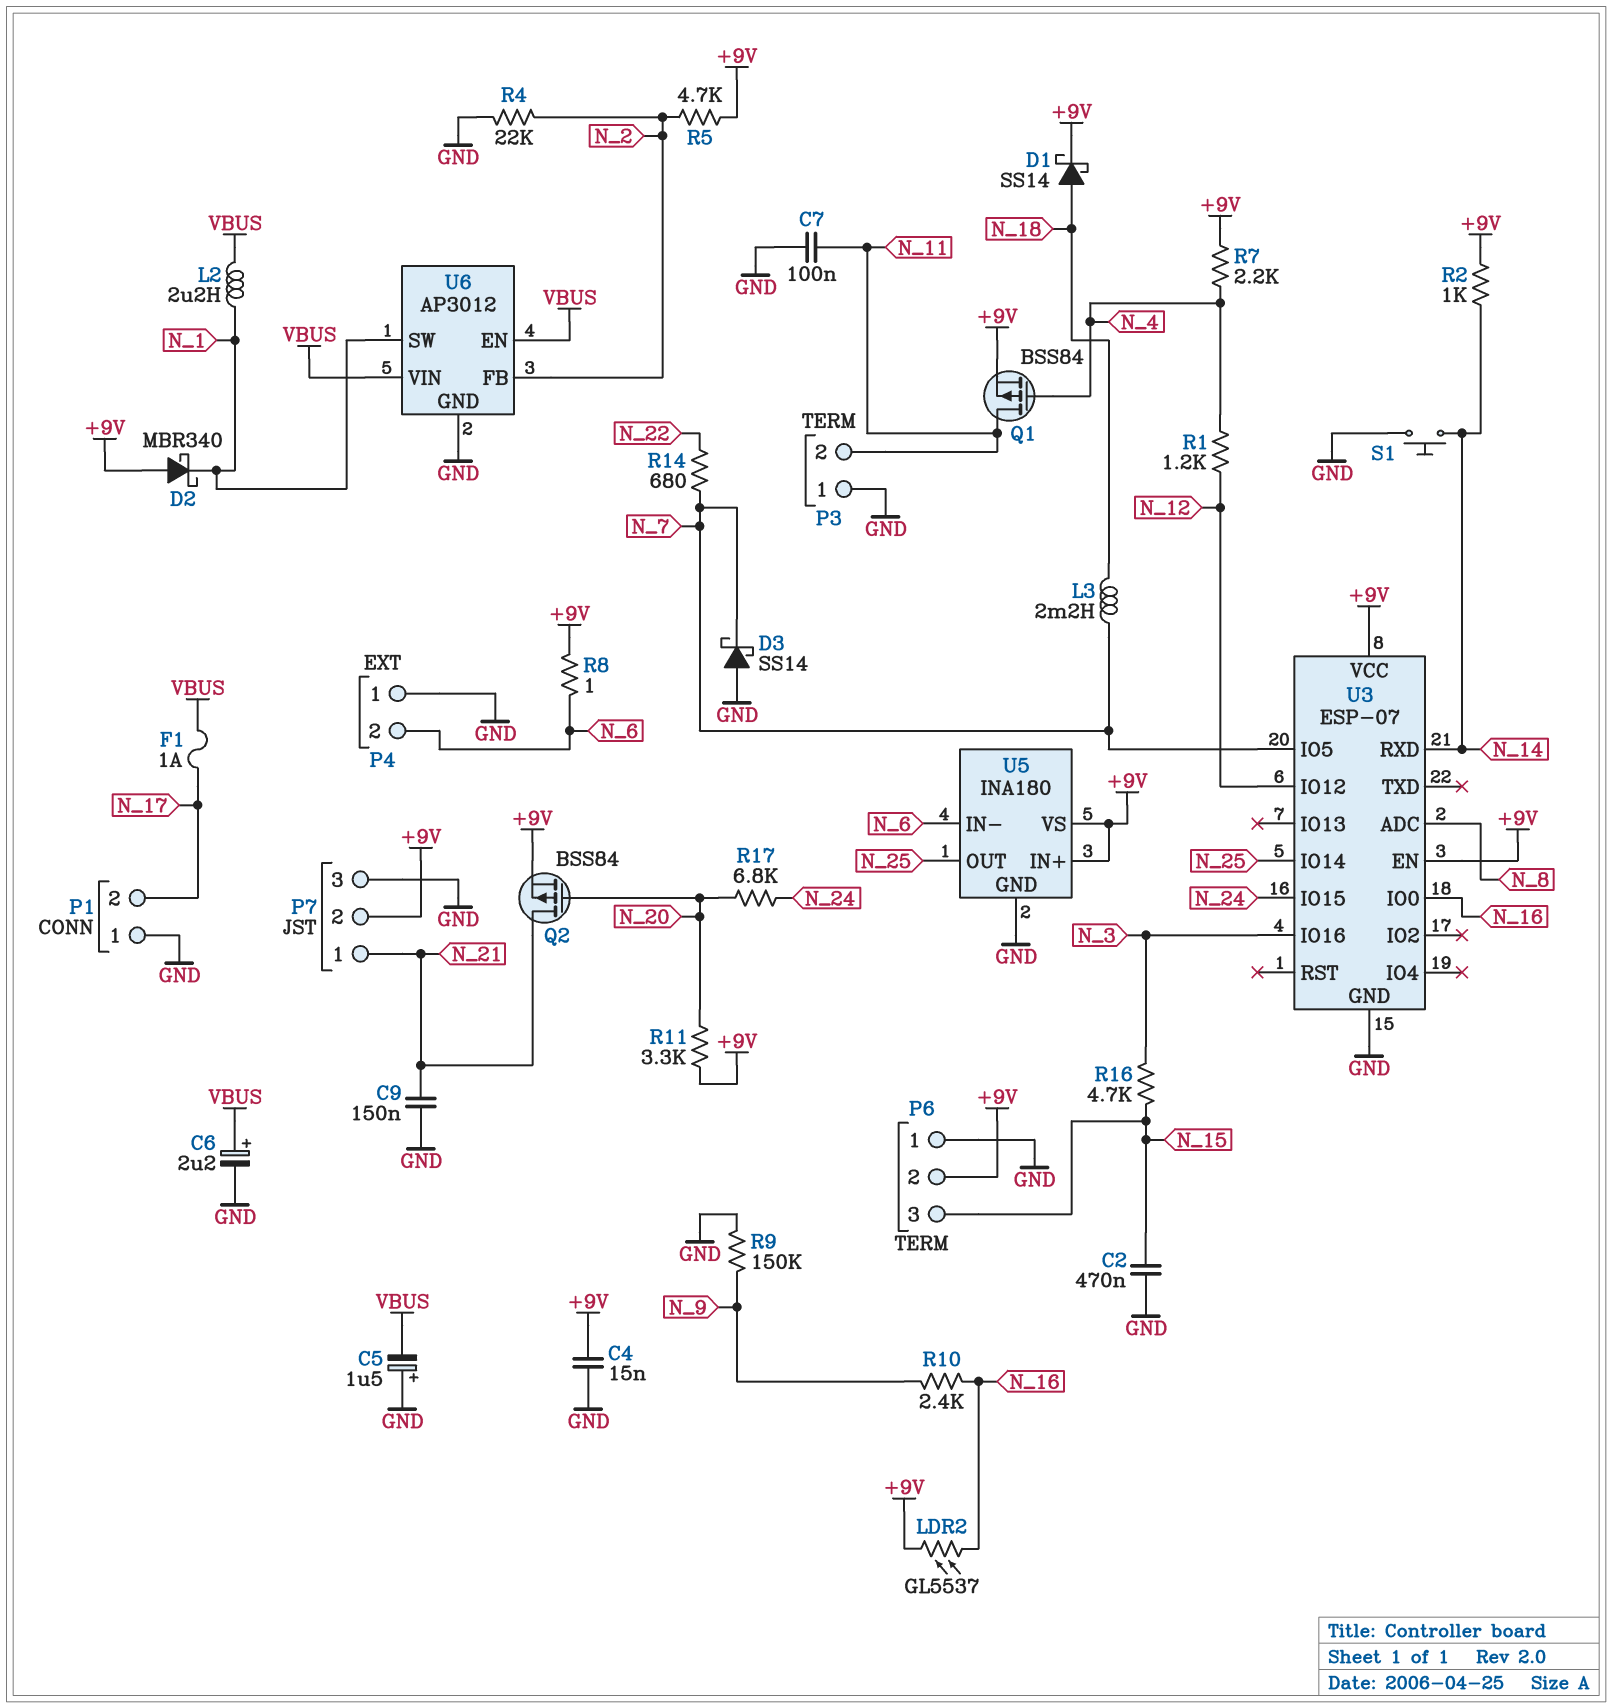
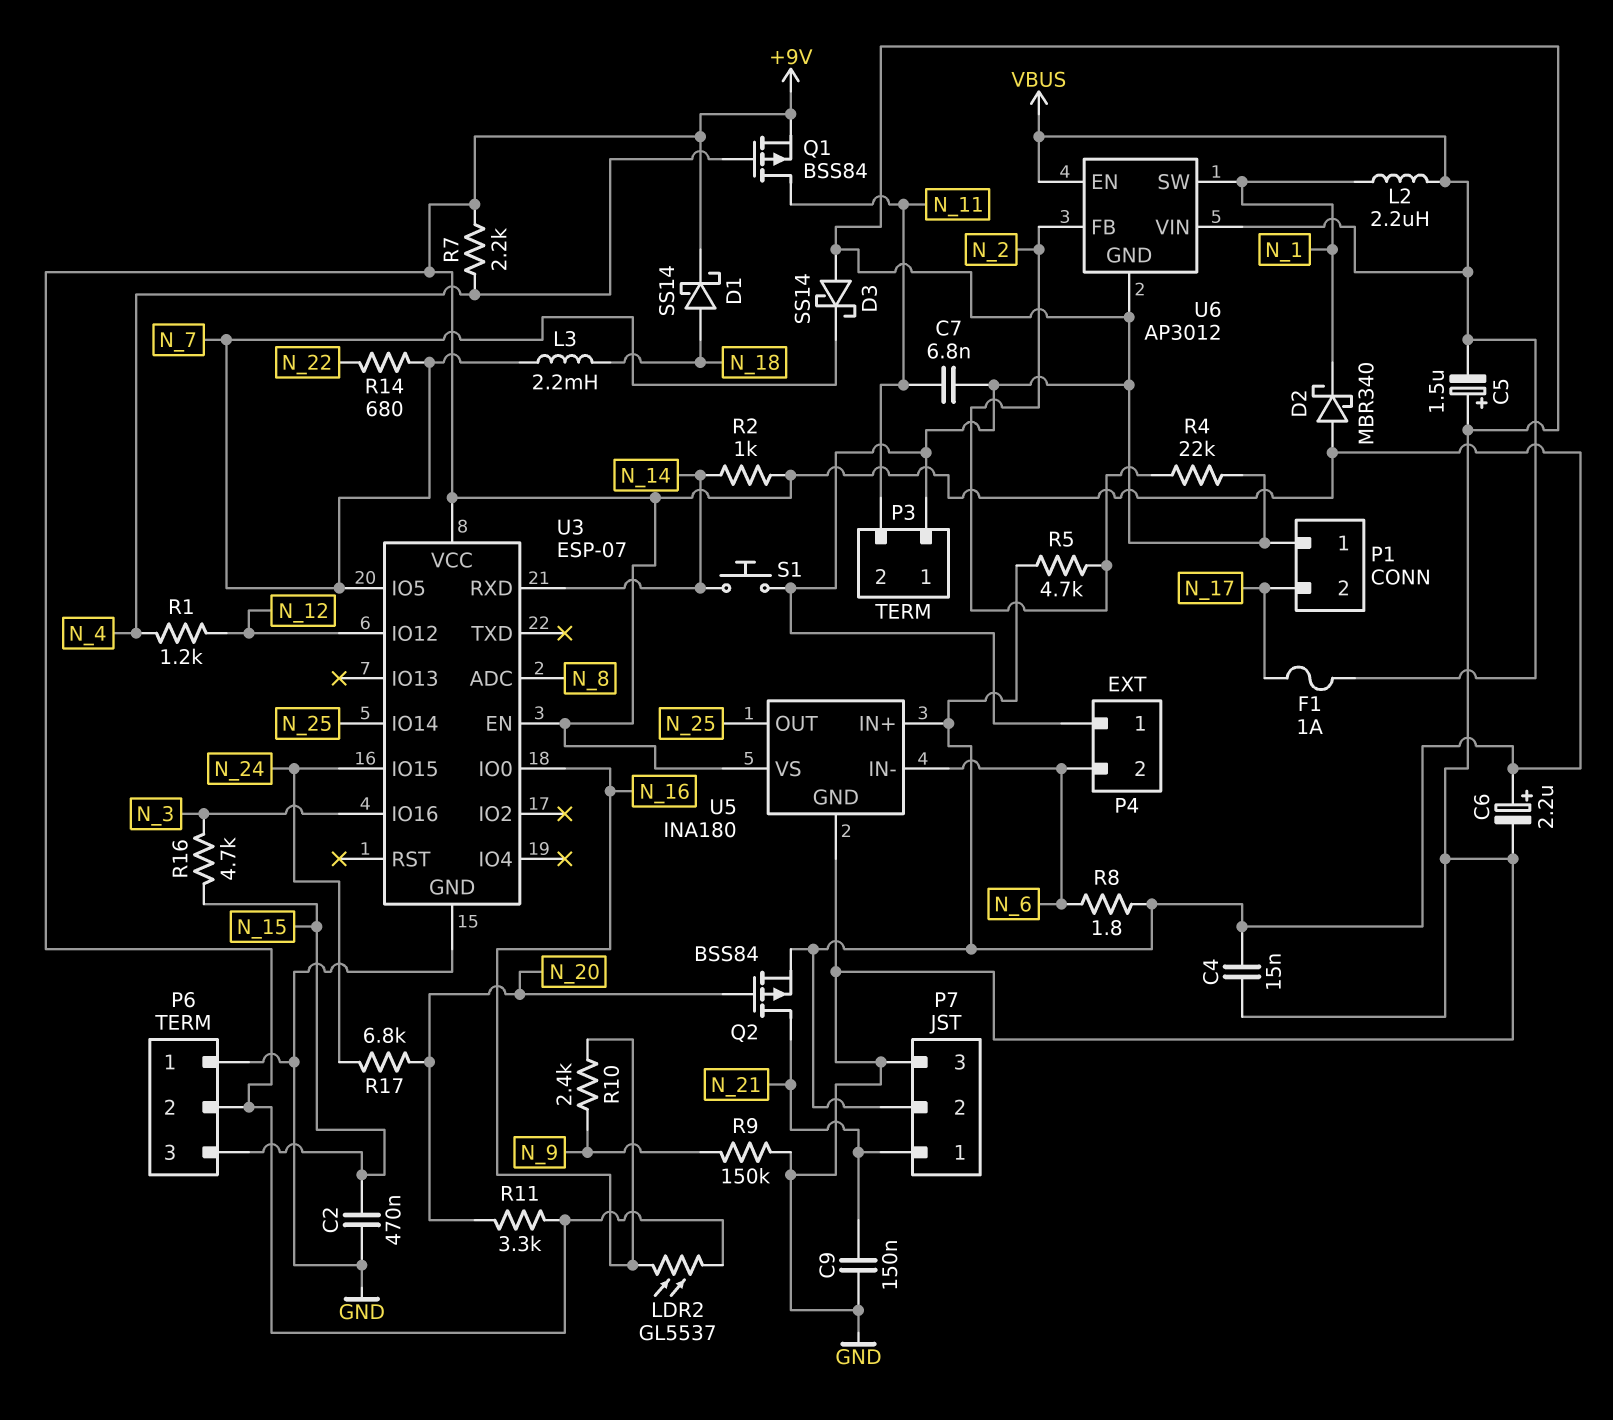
C6: 2.2uF (plus VBUS, minus GND) -> 2.2uF (plus +9V, minus GND)
C7: 100nF (GND, N_11) -> 6.8nF (GND, N_11)
R8: 1 (+9V, N_6) -> 1.8 (+9V, N_6)

